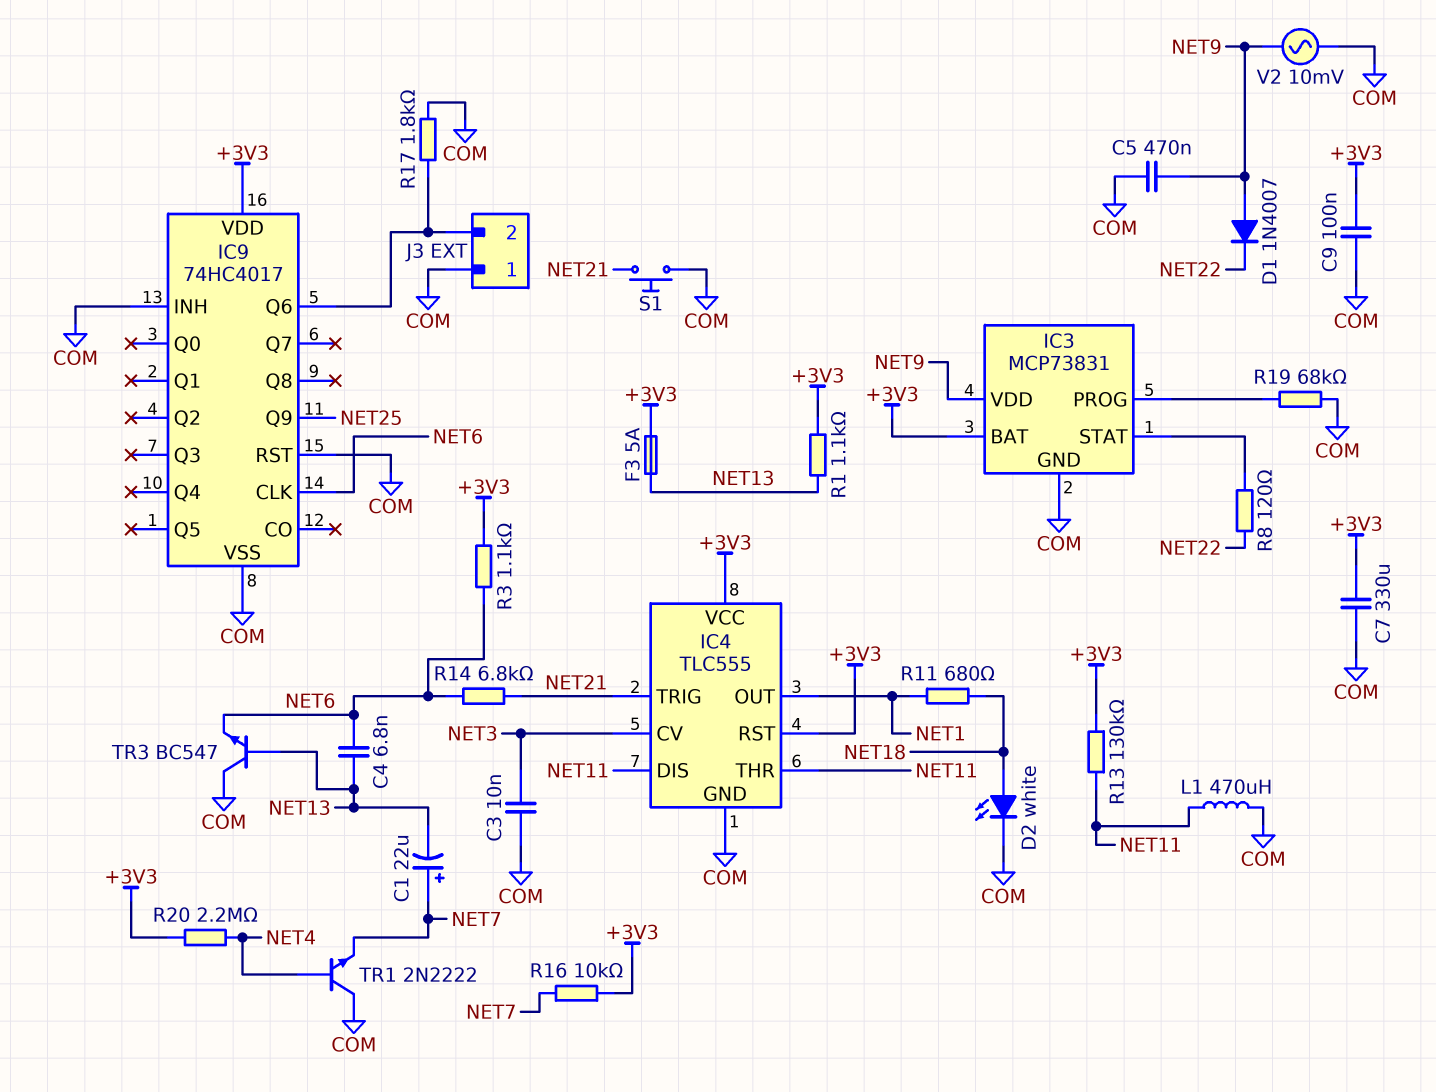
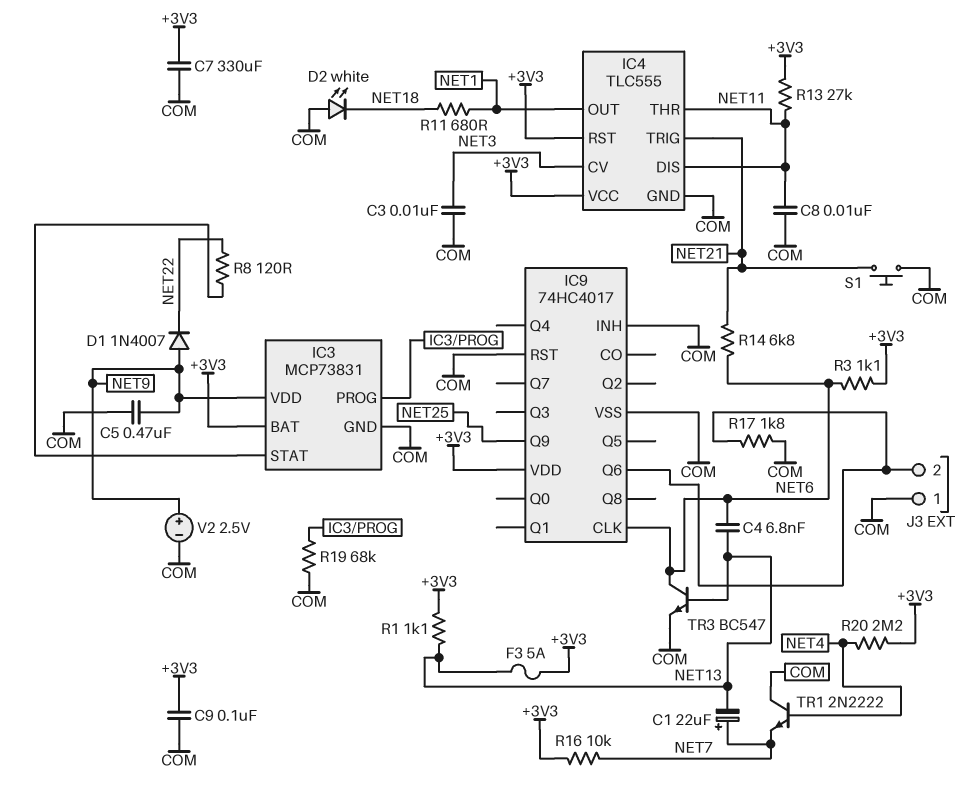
C8: none -> 10nF (COM, NET11)
D2: LED white (A NET18, K COM) -> LED white (A COM, K NET18)
L1: 470uH (COM, NET11) -> none
R13: 130k (+3V3, NET11) -> 27k (+3V3, NET11)
TR3: NPN BC547 (B NET13, C COM, E NET6) -> NPN BC547 (B NET13, C NET6, E COM)
V2: AC 10mV (COM, NET9) -> 2.5V (plus NET9, minus COM)

